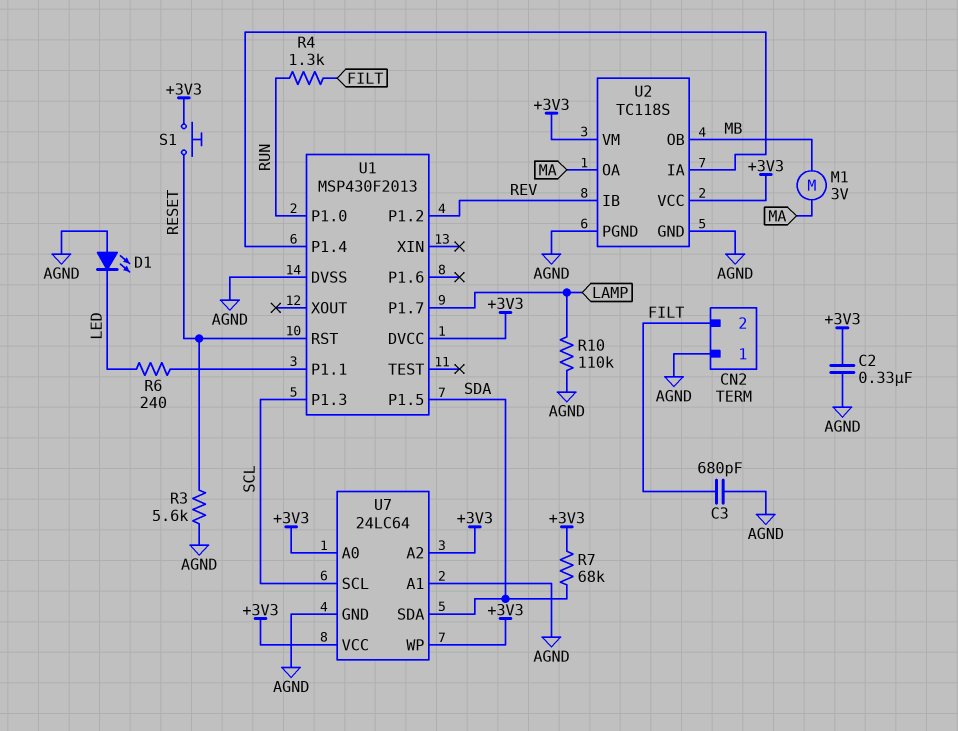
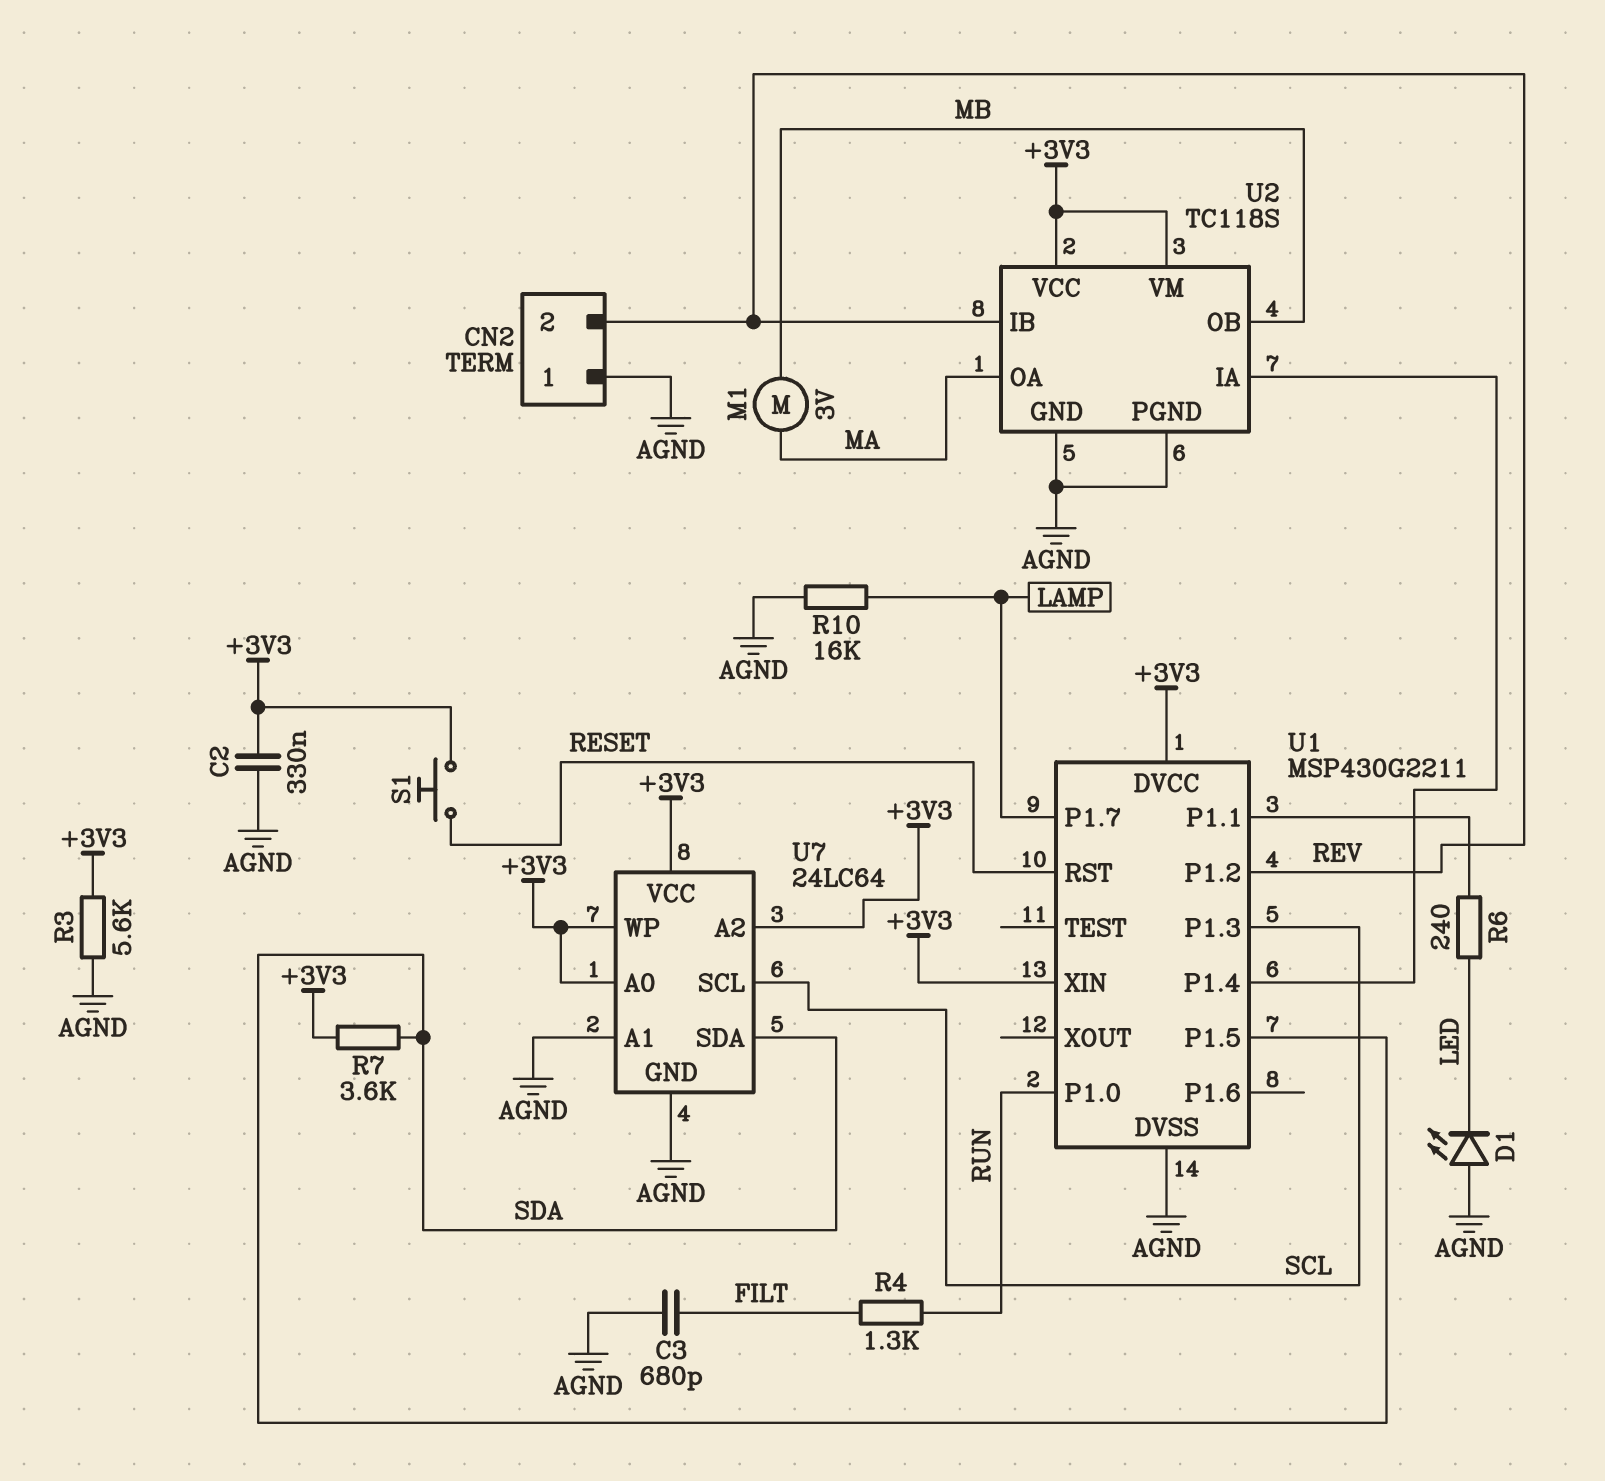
CN2 pin 2: FILT -> REV
R3: 5.6k (AGND, RESET) -> 5.6k (+3V3, AGND)
R7: 68k (+3V3, SDA) -> 3.6k (+3V3, SDA)
R10: 110k (AGND, LAMP) -> 16k (AGND, LAMP)
U1: MSP430F2013 -> MSP430G2211
U1 pin XIN: none -> +3V3

